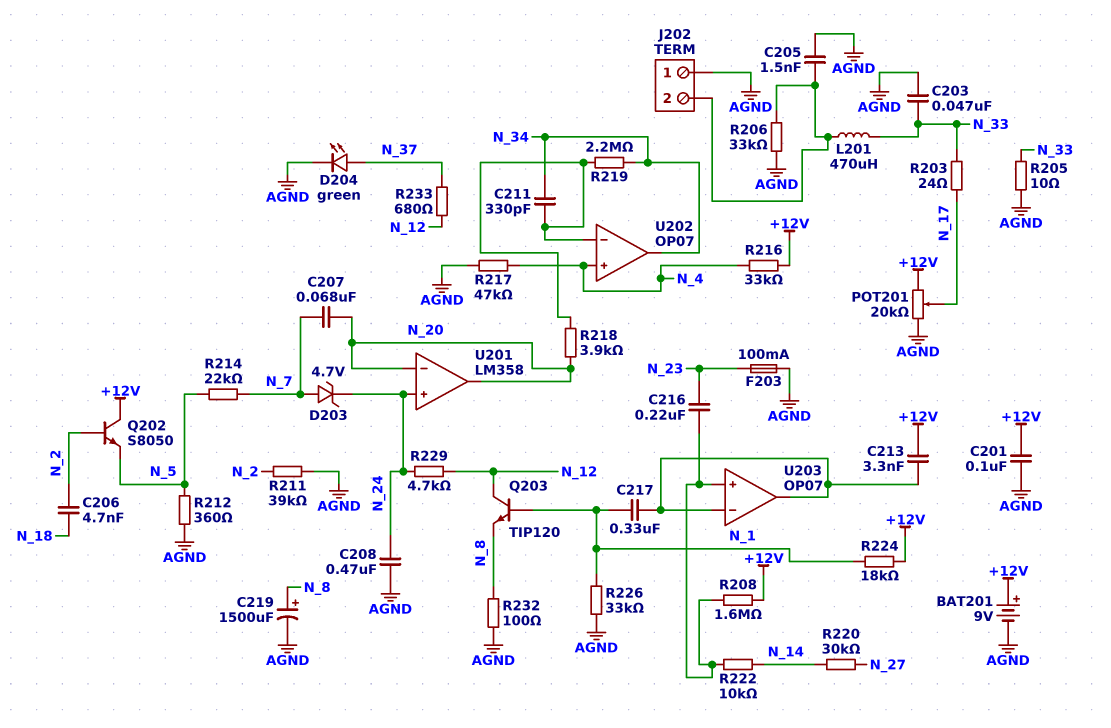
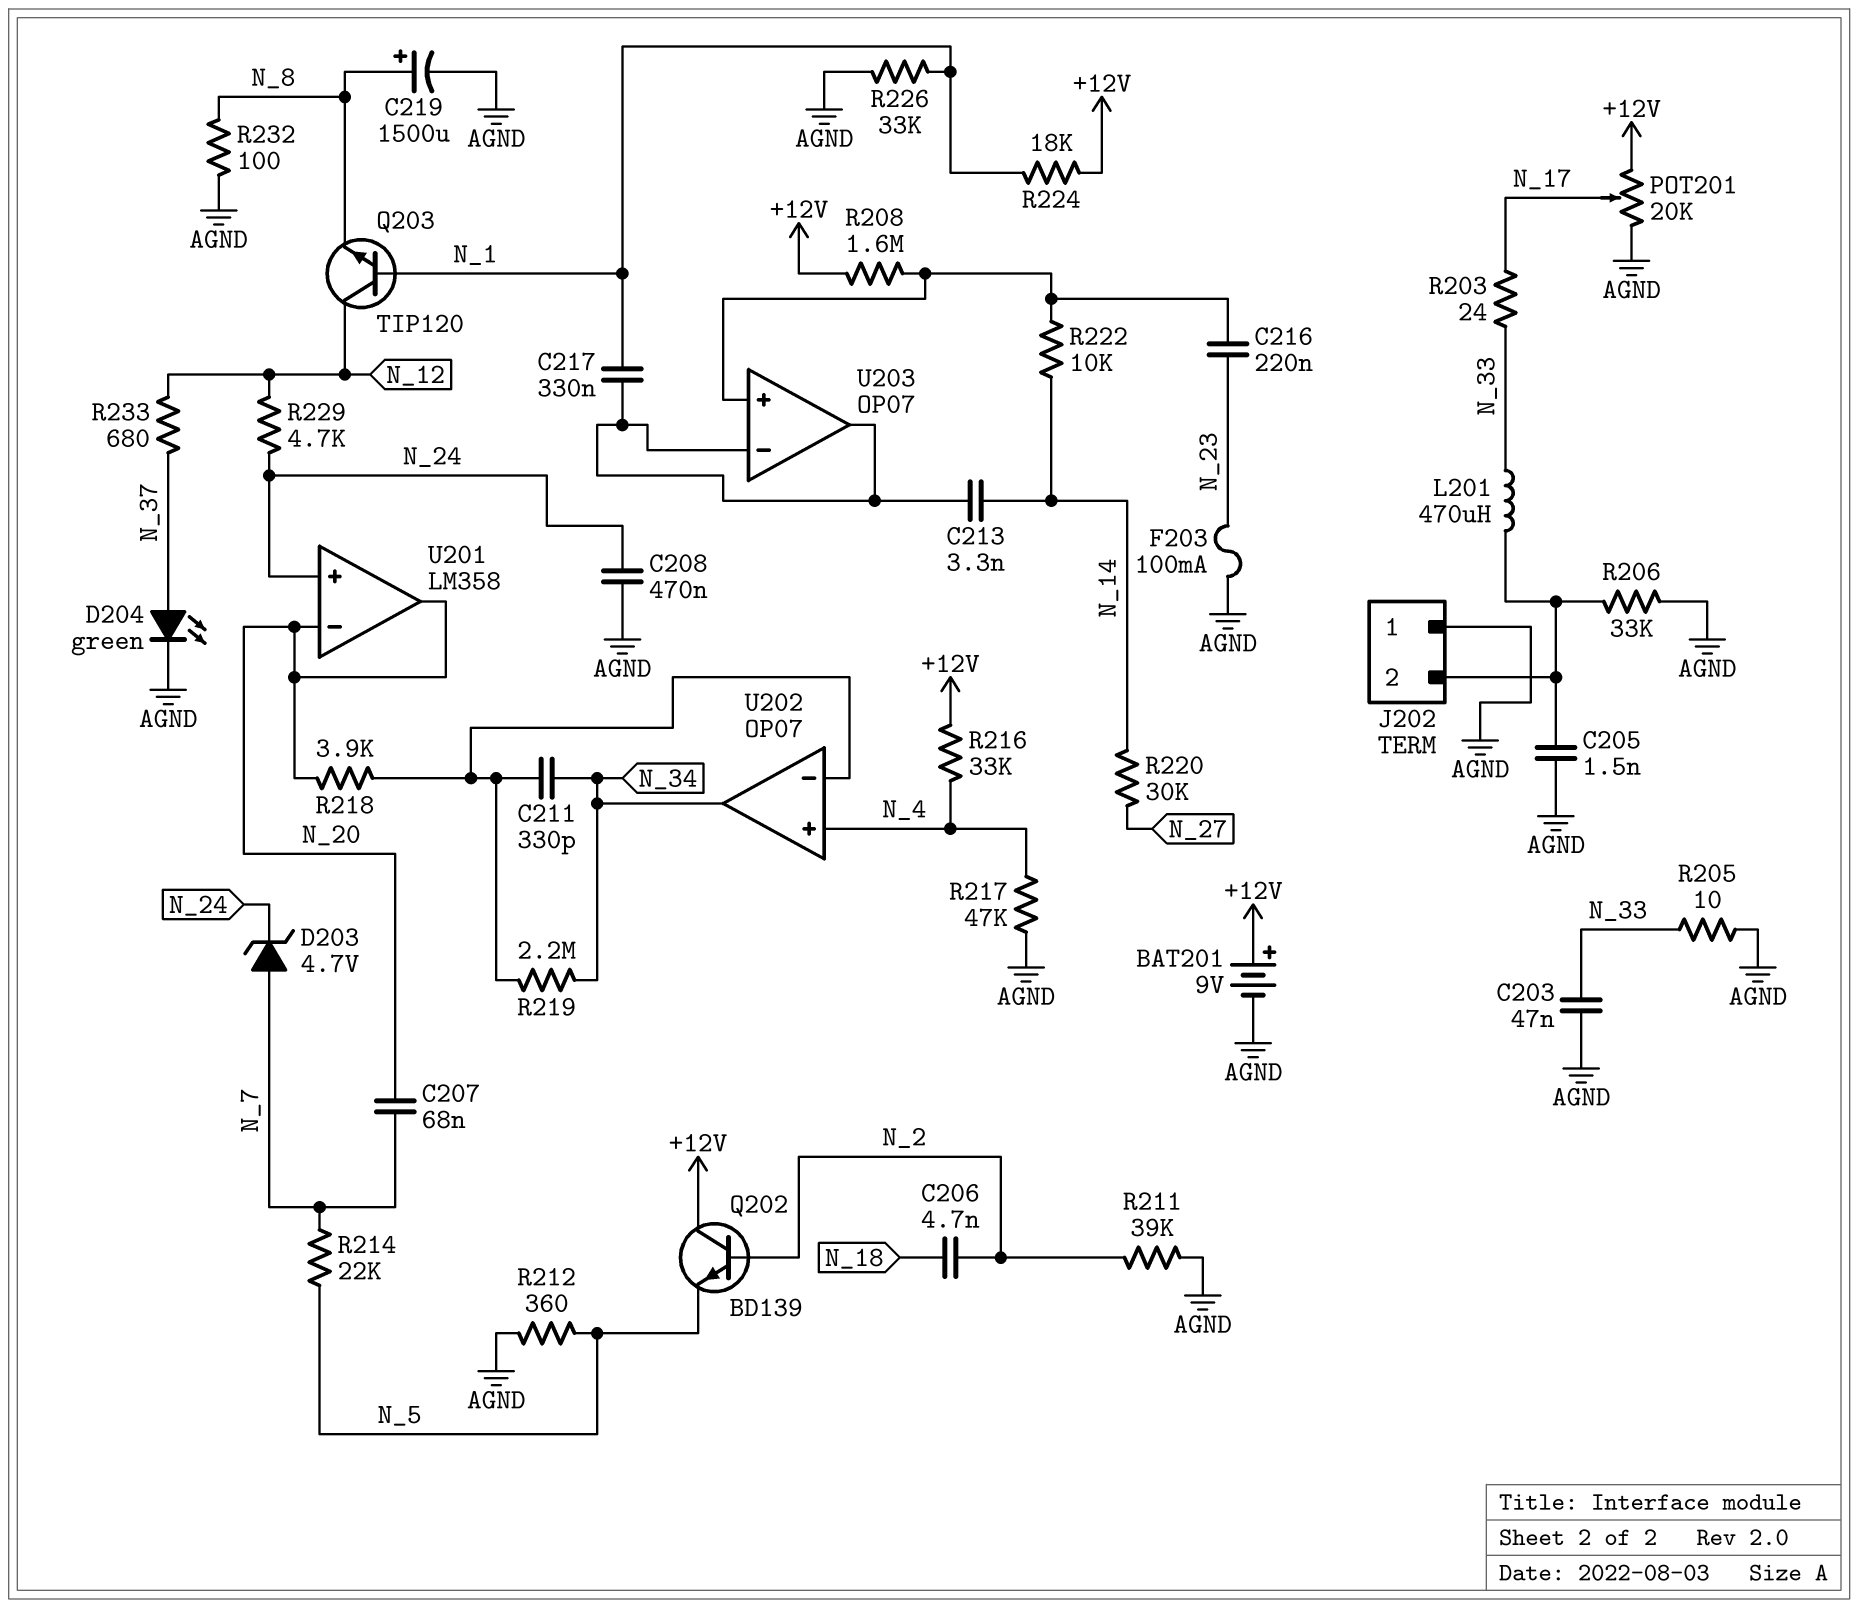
C201: 100nF (+12V, AGND) -> none
C213: 3.3nF (+12V, U203/in-) -> 3.3nF (N_14, U203/in-)
Q202: NPN S8050 (B N_2, C +12V, E N_5) -> NPN BD139 (B N_2, C +12V, E N_5)

